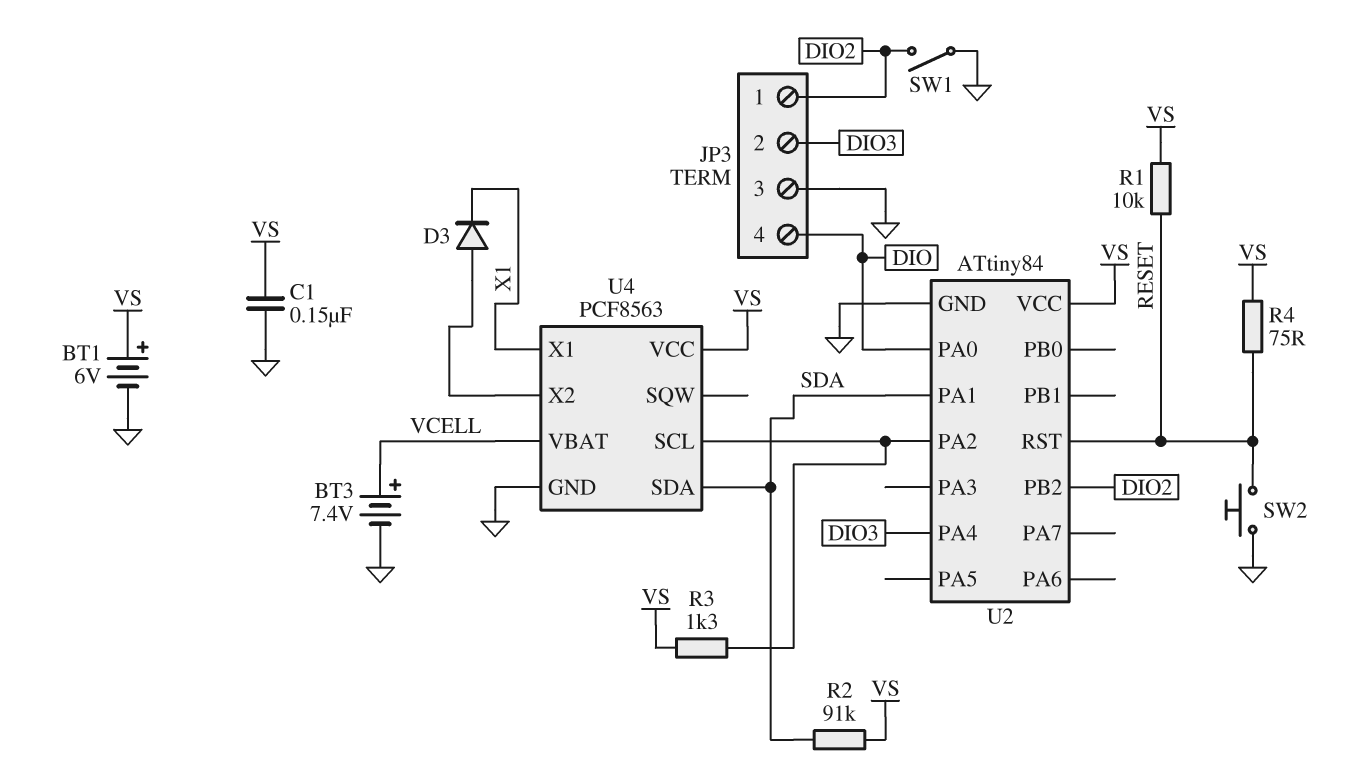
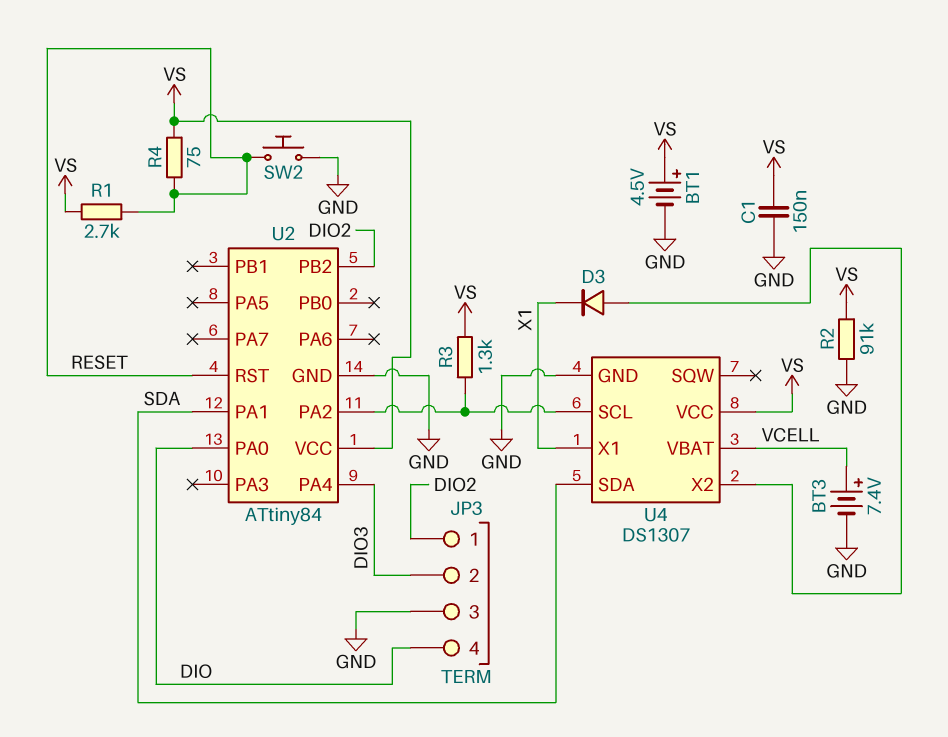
BT1: 6V (plus VS, minus GND) -> 4.5V (plus VS, minus GND)
R1: 10k (RESET, VS) -> 2.7k (RESET, VS)
R2: 91k (SDA, VS) -> 91k (GND, VS)
SW1: switch (DIO2, GND) -> none
U4: PCF8563 -> DS1307

